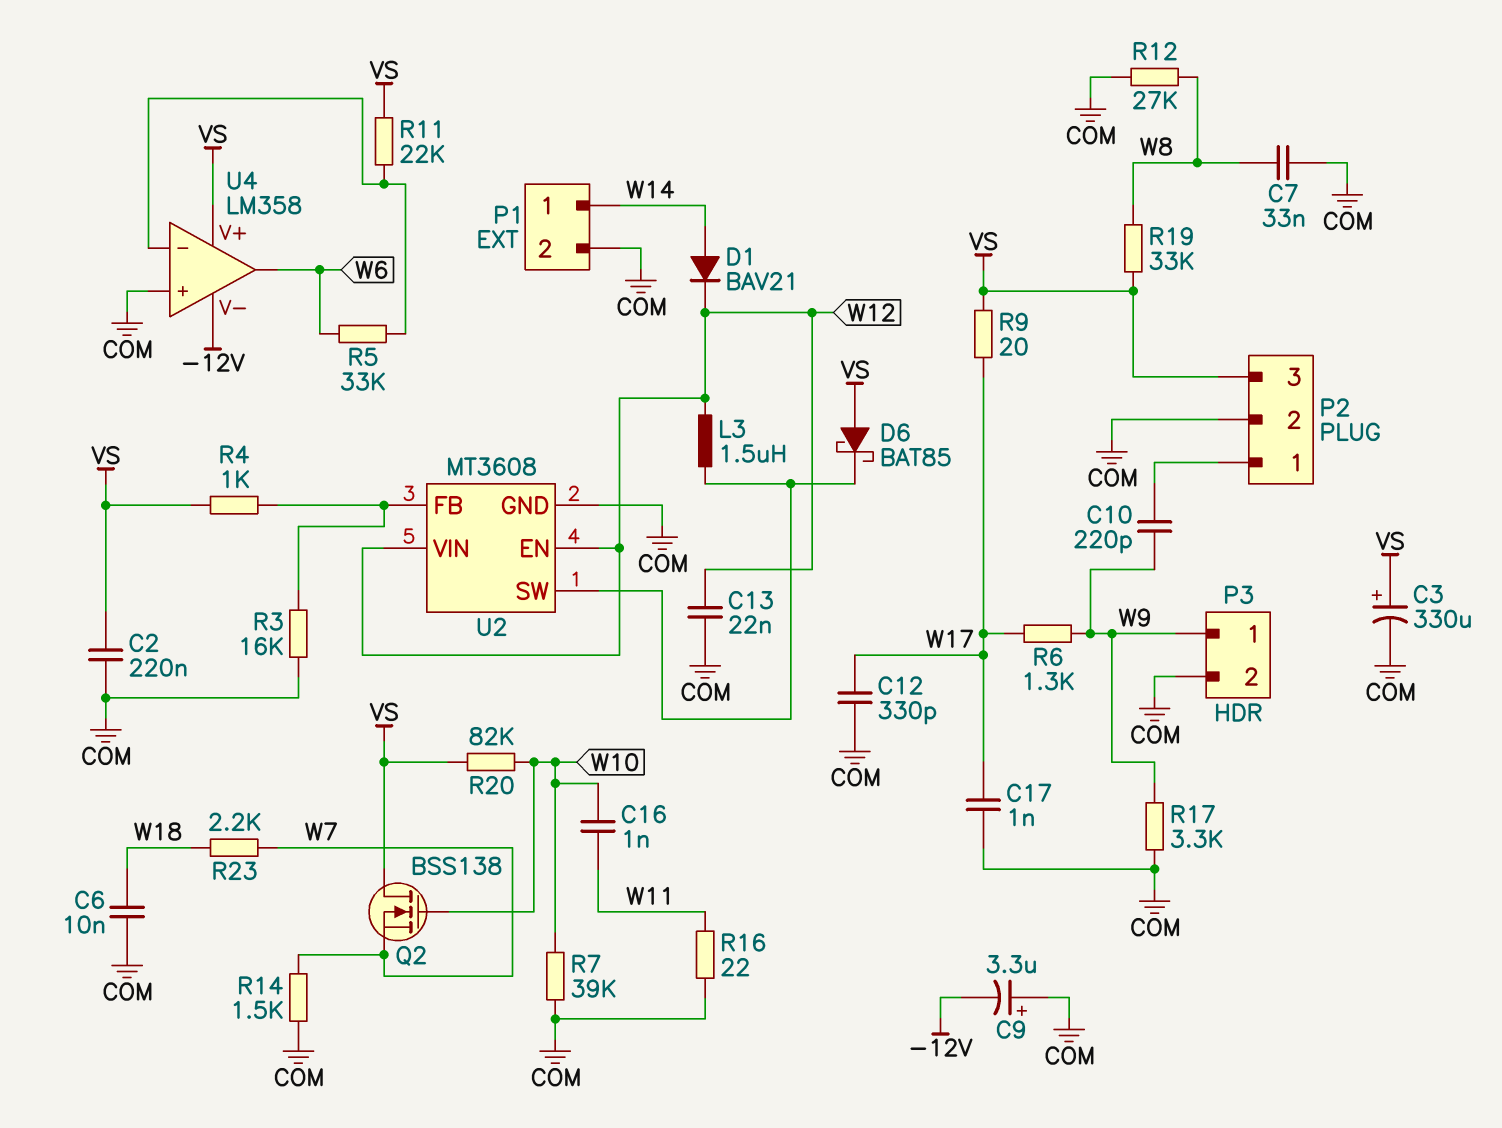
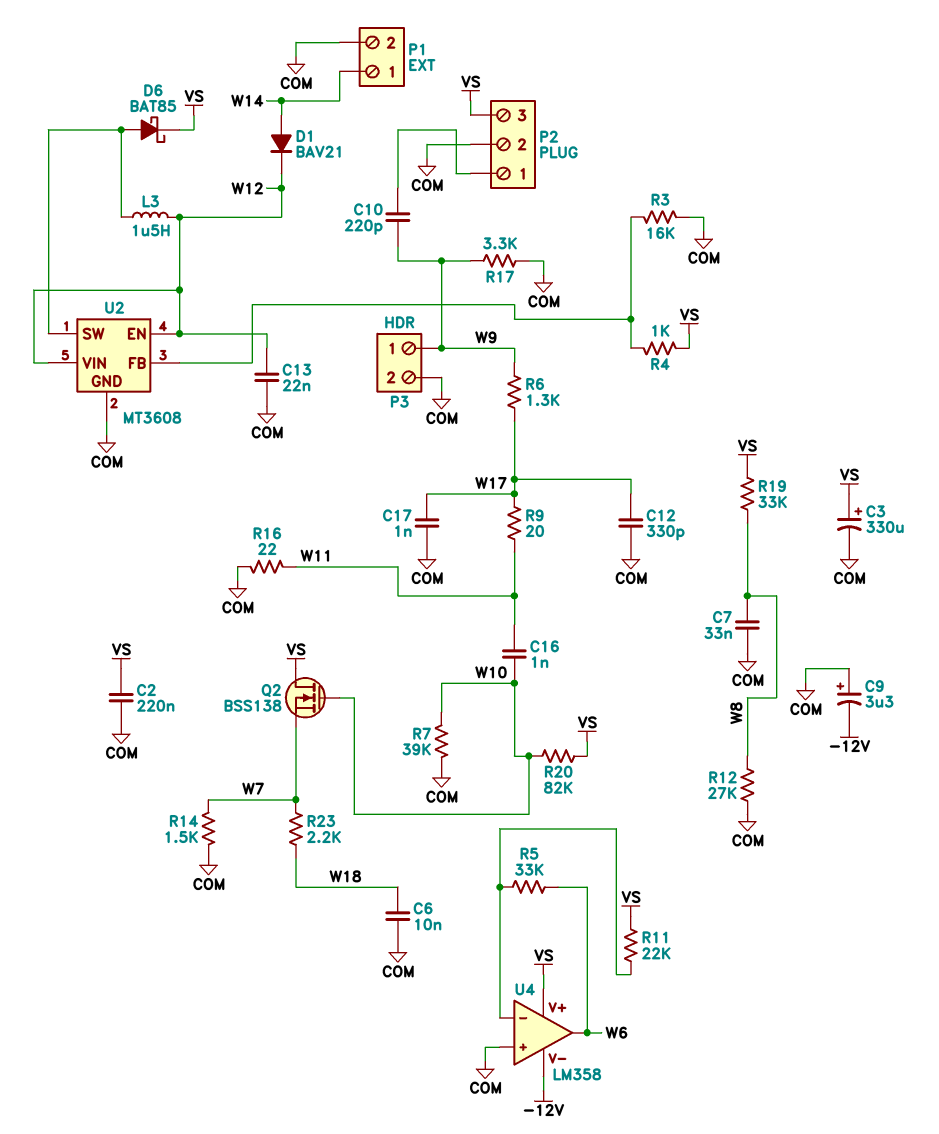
D6: schottky BAT85 (A VS, K U2/SW) -> schottky BAT85 (A U2/SW, K VS)
R9: 20 (VS, W17) -> 20 (W11, W17)

